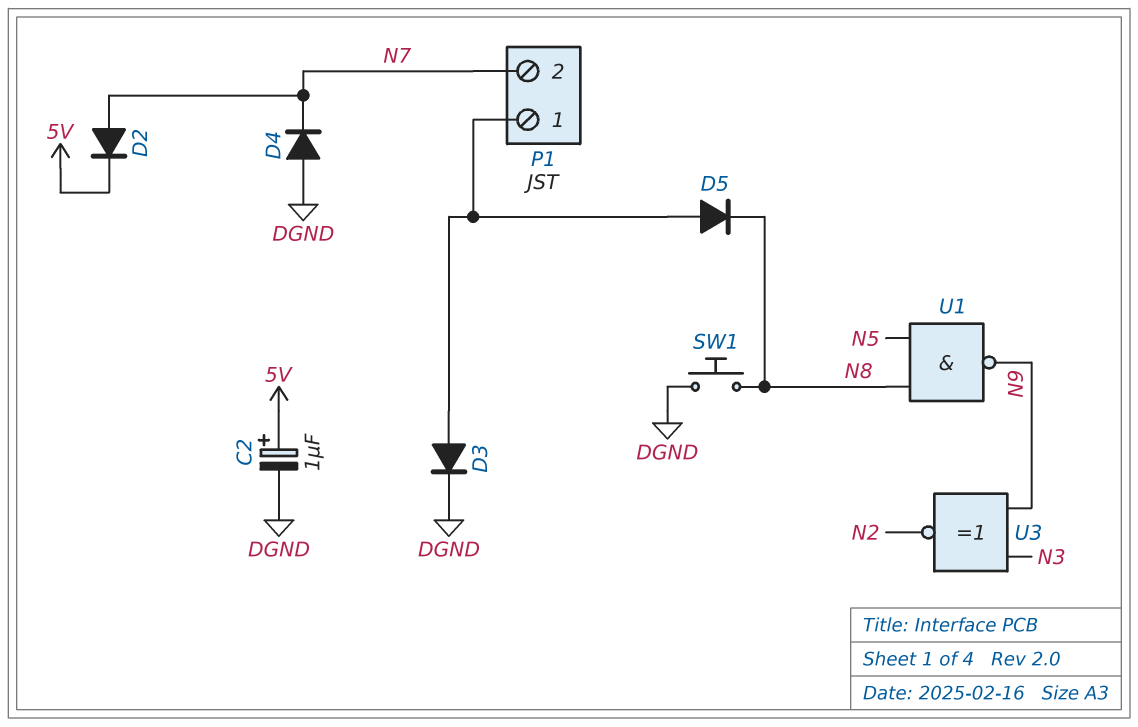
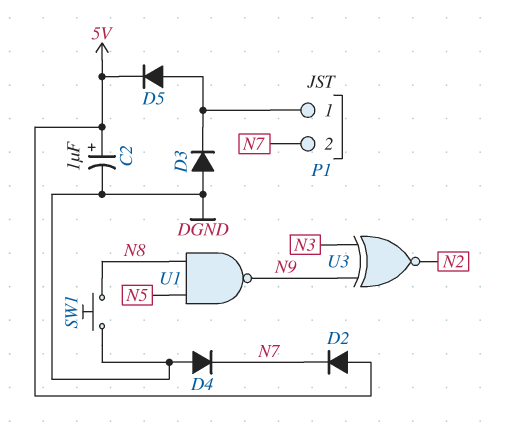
D2: diode (A N7, K 5V) -> diode (A 5V, K N7)
D3: diode (A P1/1, K DGND) -> diode (A DGND, K P1/1)
D5: diode (A P1/1, K N8) -> diode (A P1/1, K 5V)

